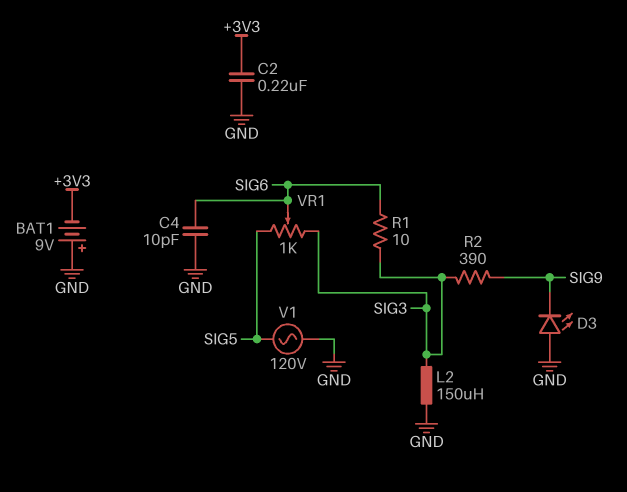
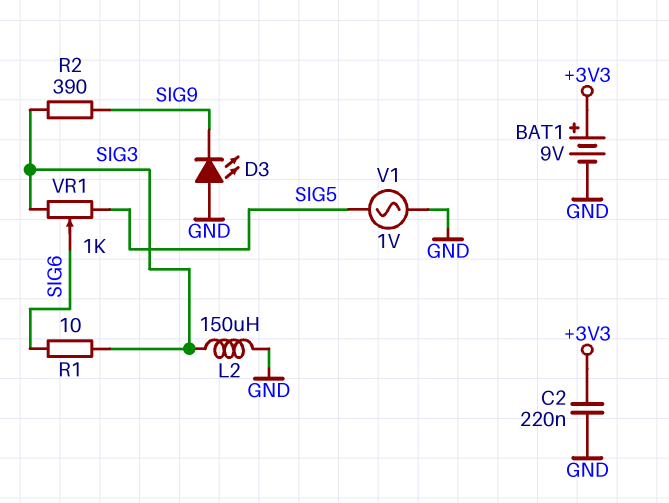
BAT1: 9V (plus GND, minus +3V3) -> 9V (plus +3V3, minus GND)
C4: 10pF (GND, SIG6) -> none
V1: AC 120V (GND, SIG5) -> AC 1V (GND, SIG5)

